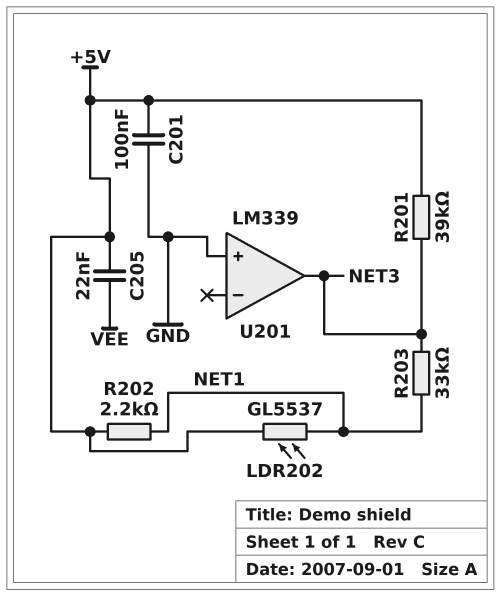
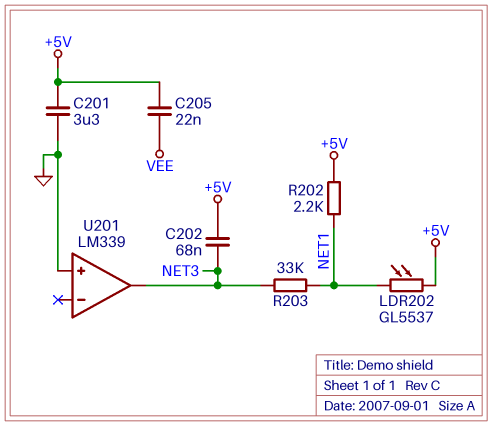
C201: 100nF (+5V, GND) -> 3.3uF (+5V, GND)
C202: none -> 68nF (+5V, NET3)
R201: 39k (+5V, NET3) -> none

